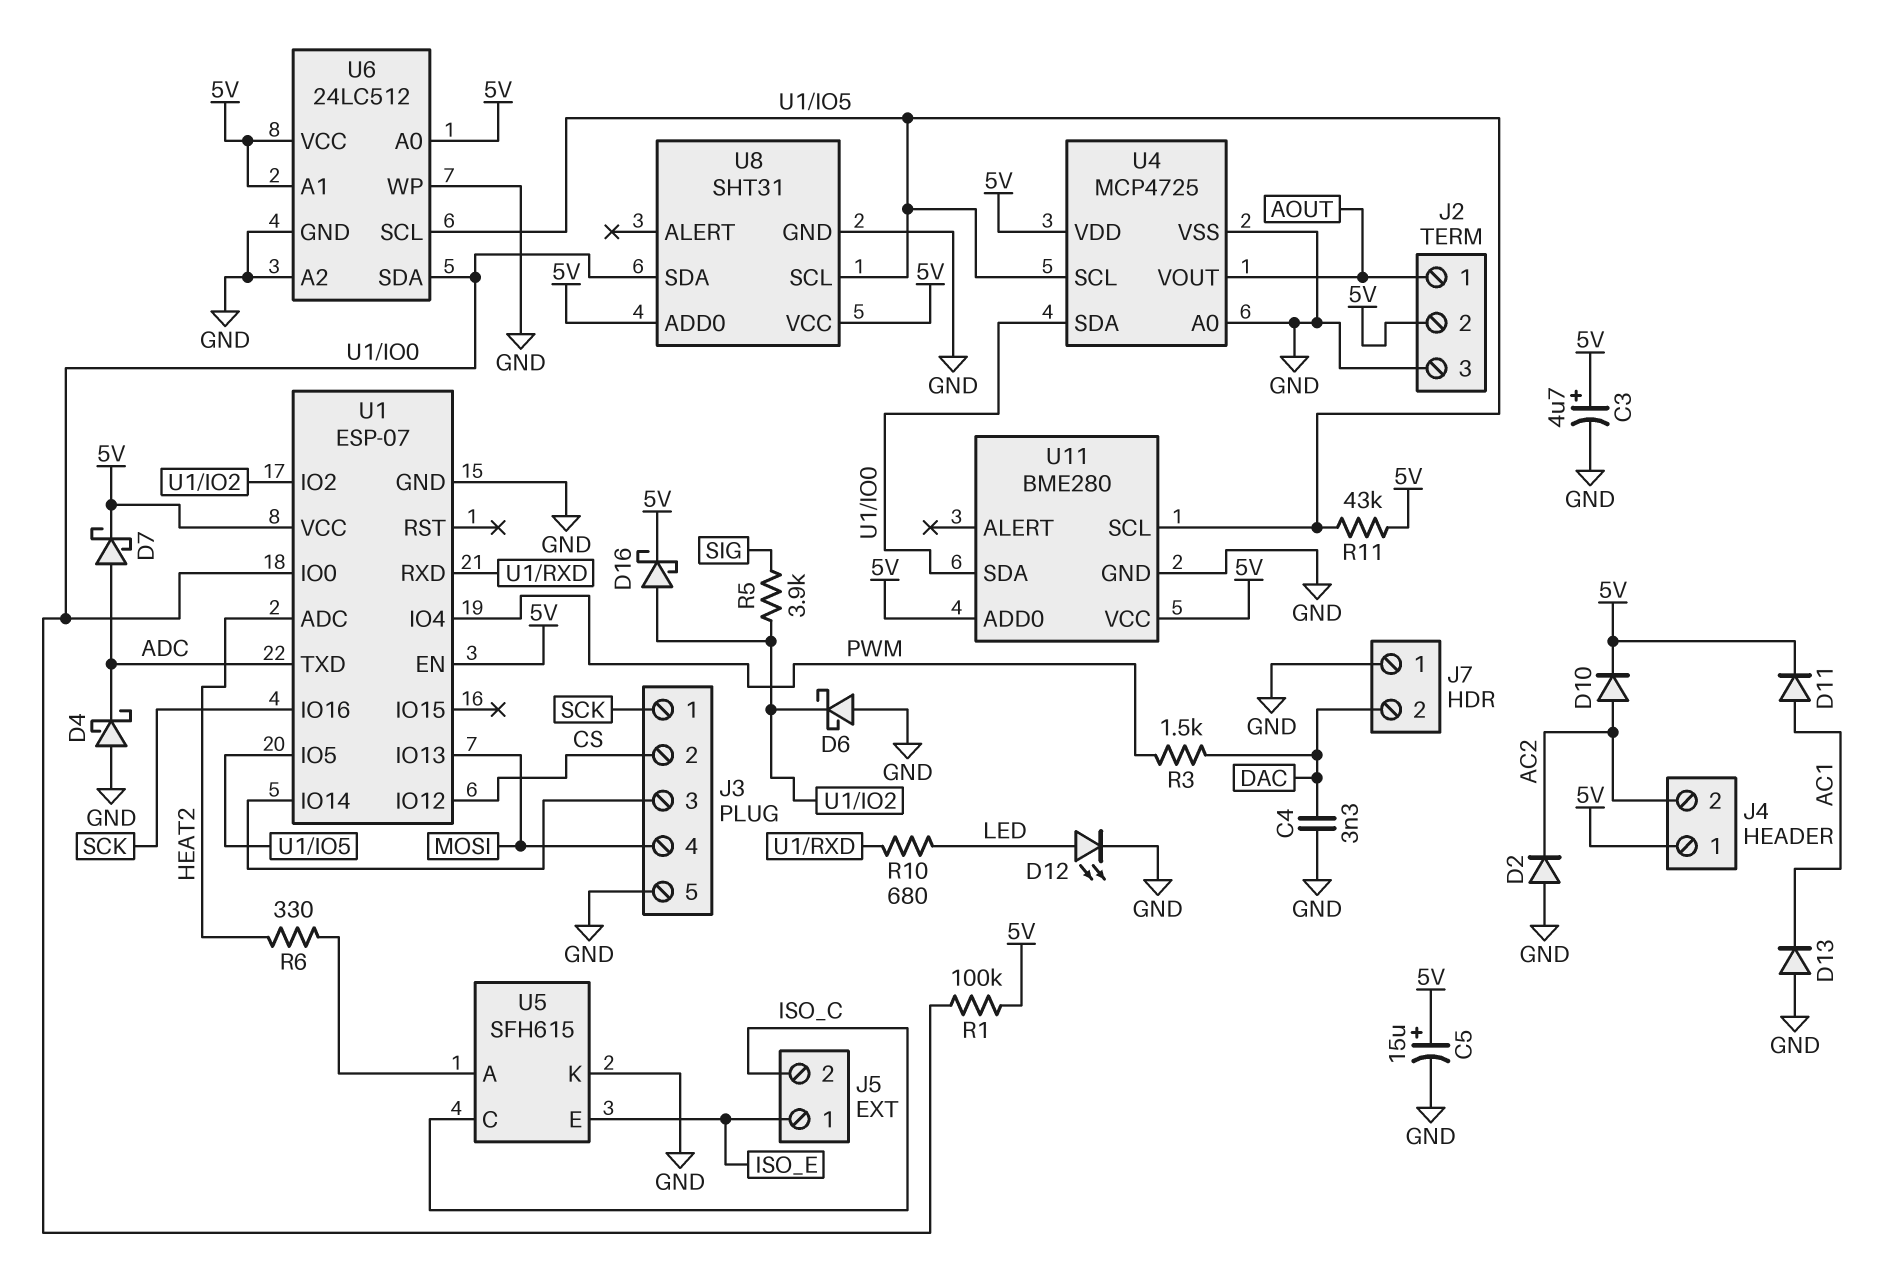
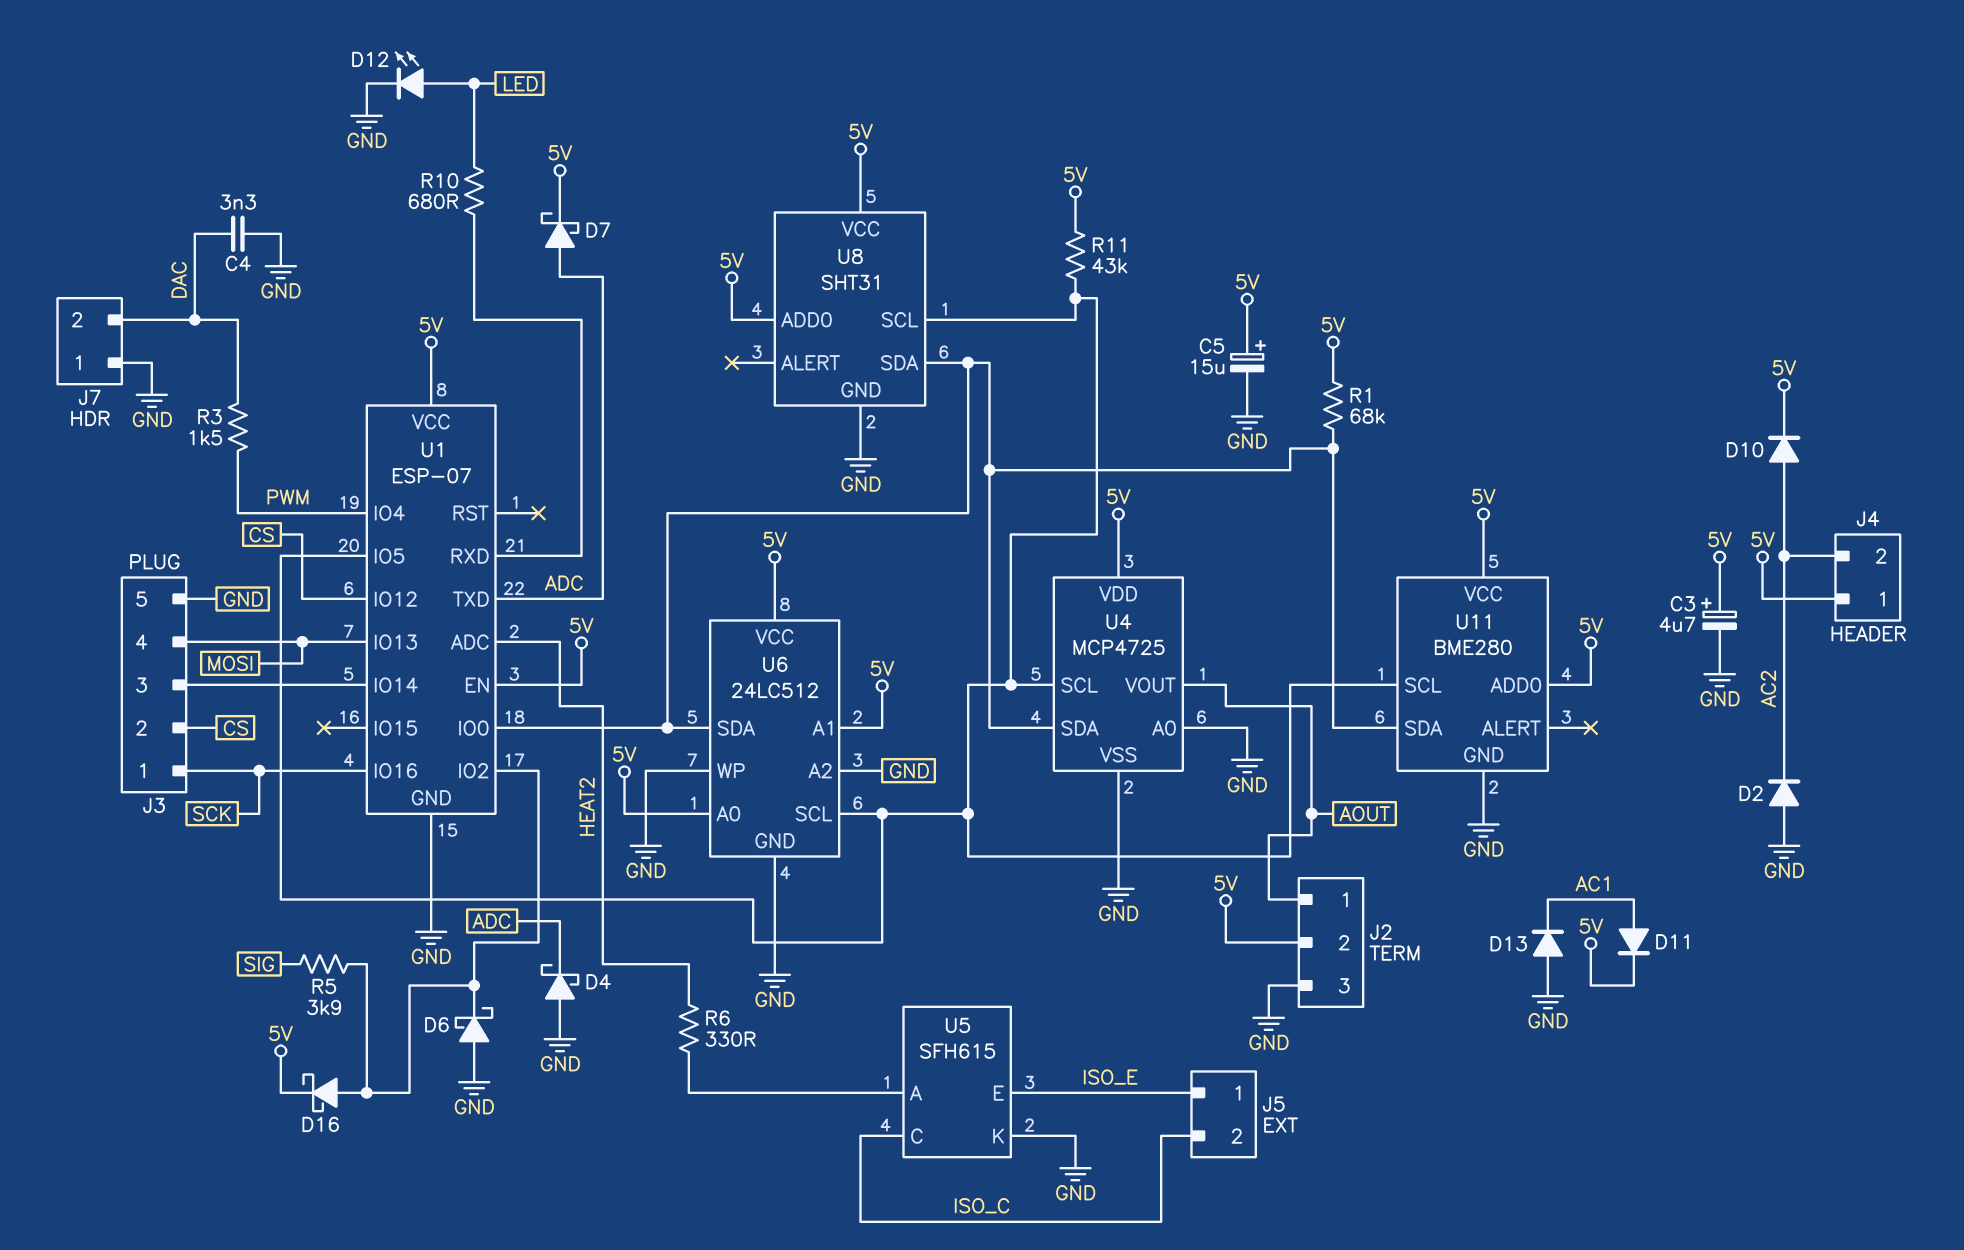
R1: 100k (5V, U1/IO0) -> 68k (5V, U1/IO0)

